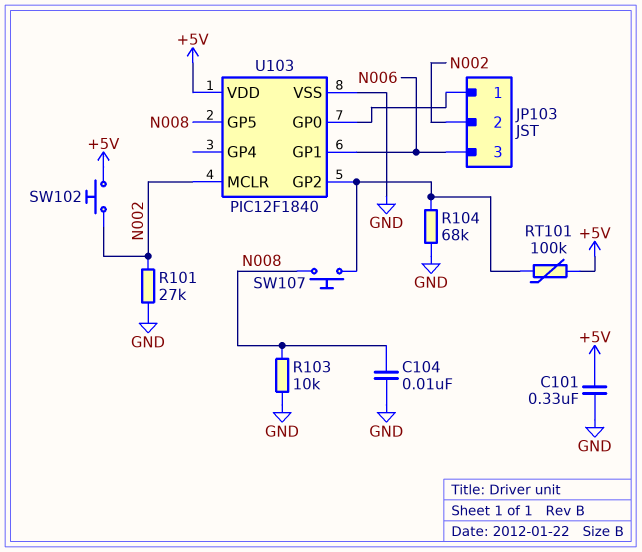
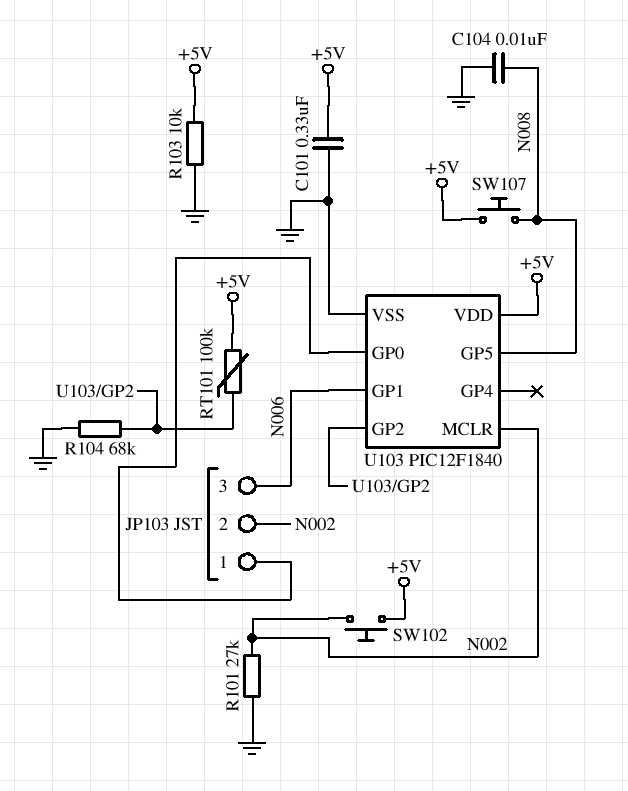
R103: 10k (GND, N008) -> 10k (+5V, GND)
SW107: button (N008, U103/GP2) -> button (+5V, N008)

